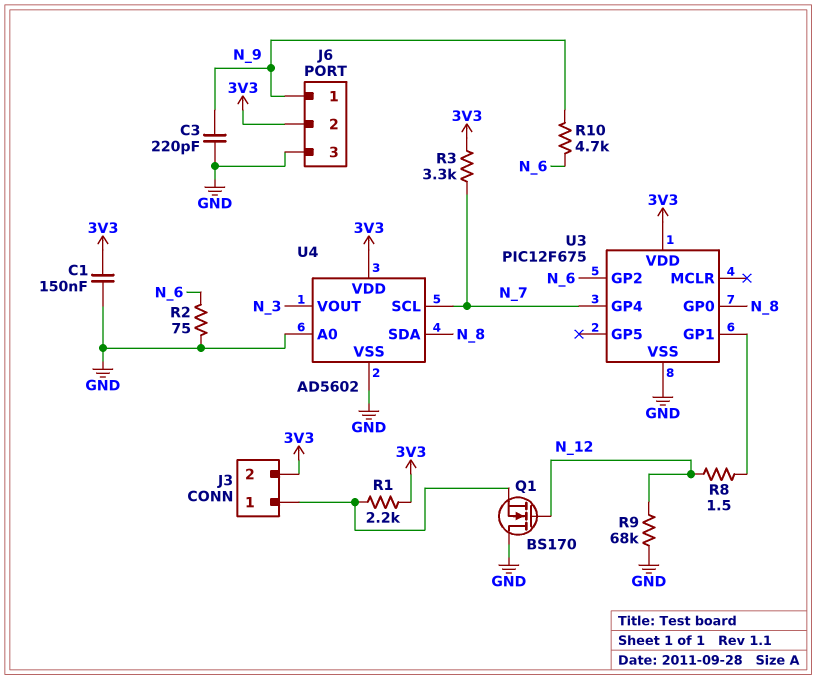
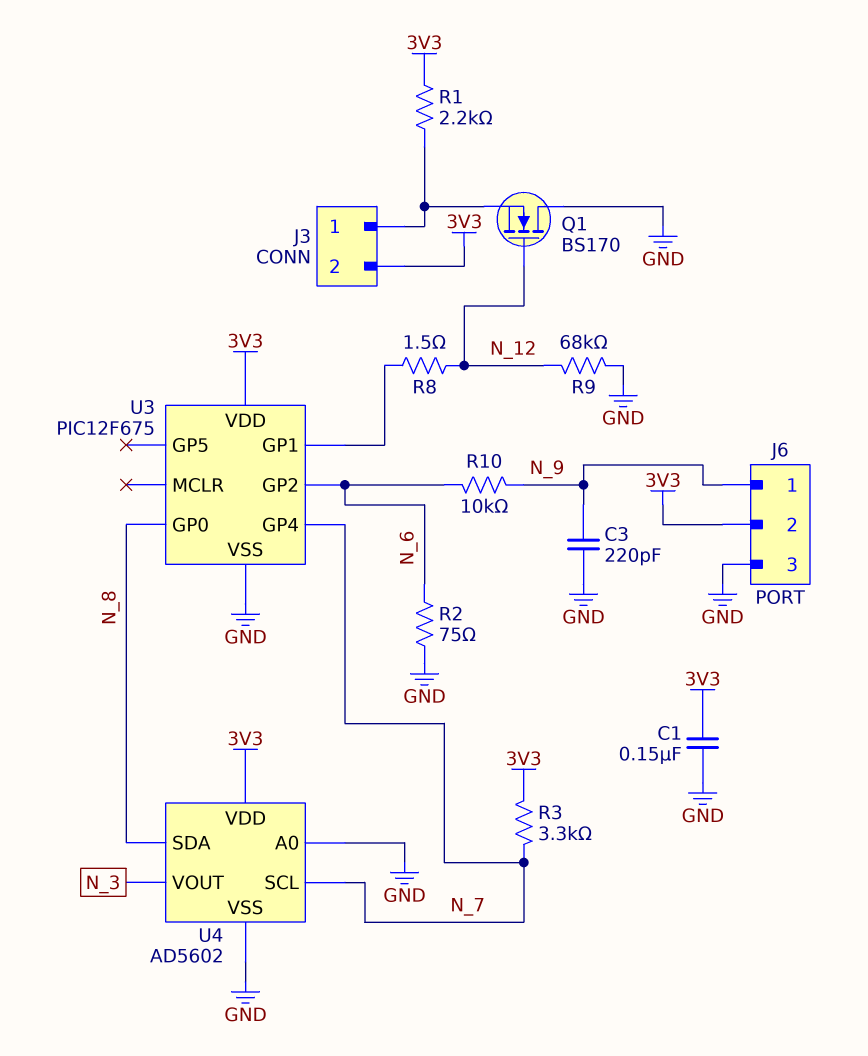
R10: 4.7k (N_6, N_9) -> 10k (N_6, N_9)

